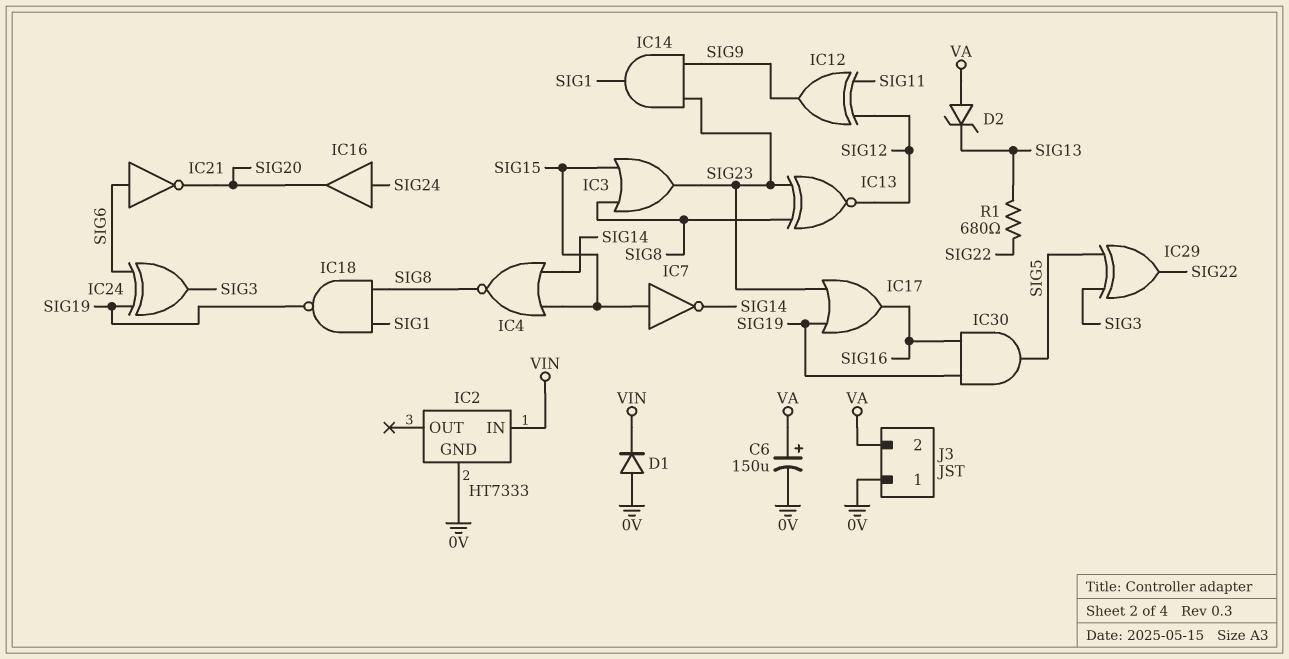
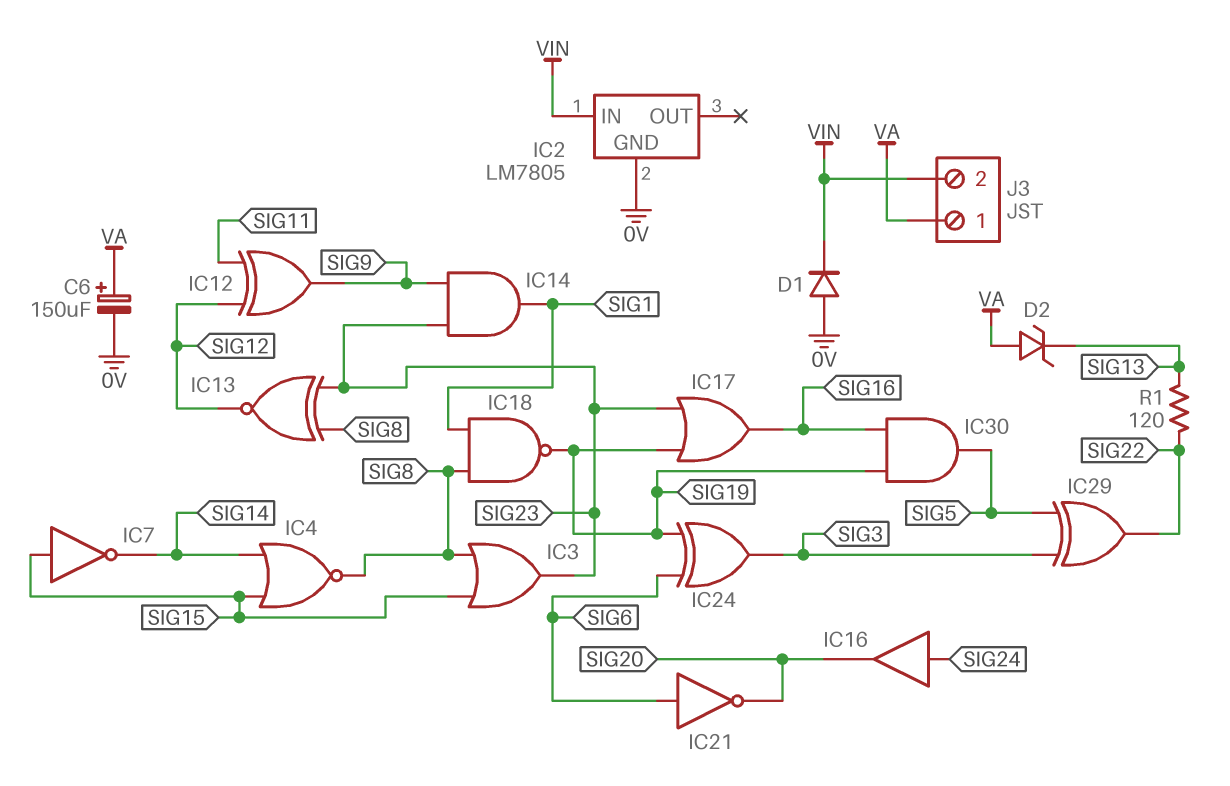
IC2: HT7333 -> LM7805
J3 pin 1: 0V -> VA
J3 pin 2: VA -> VIN
R1: 680 (SIG13, SIG22) -> 120 (SIG13, SIG22)

